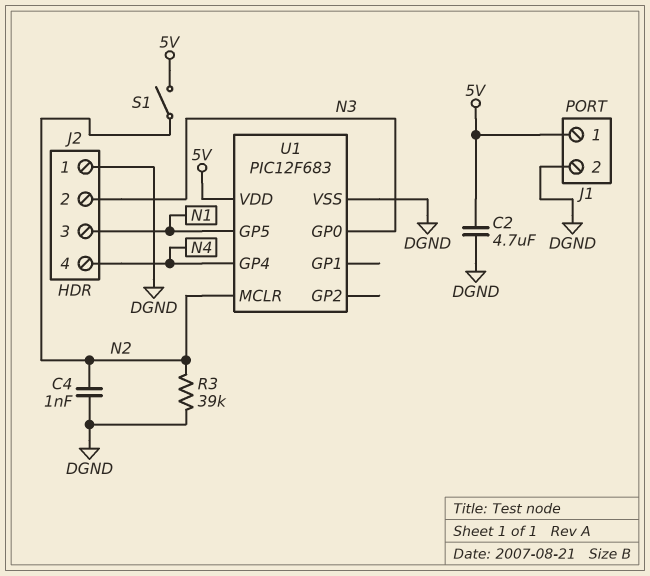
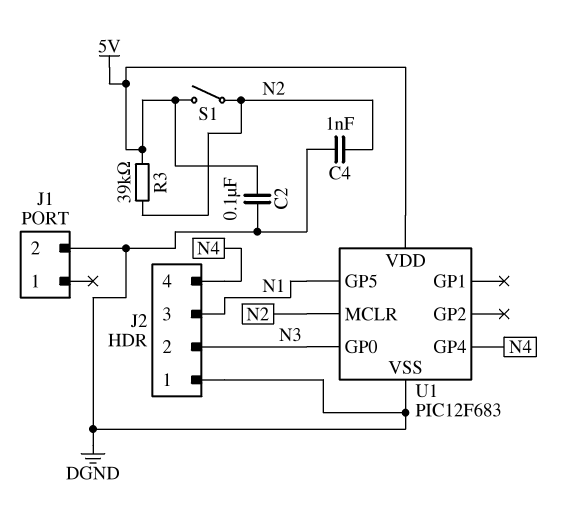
C2: 4.7uF (5V, DGND) -> 100nF (5V, DGND)
J1 pin 1: 5V -> none
R3: 39k (DGND, N2) -> 39k (5V, N2)

